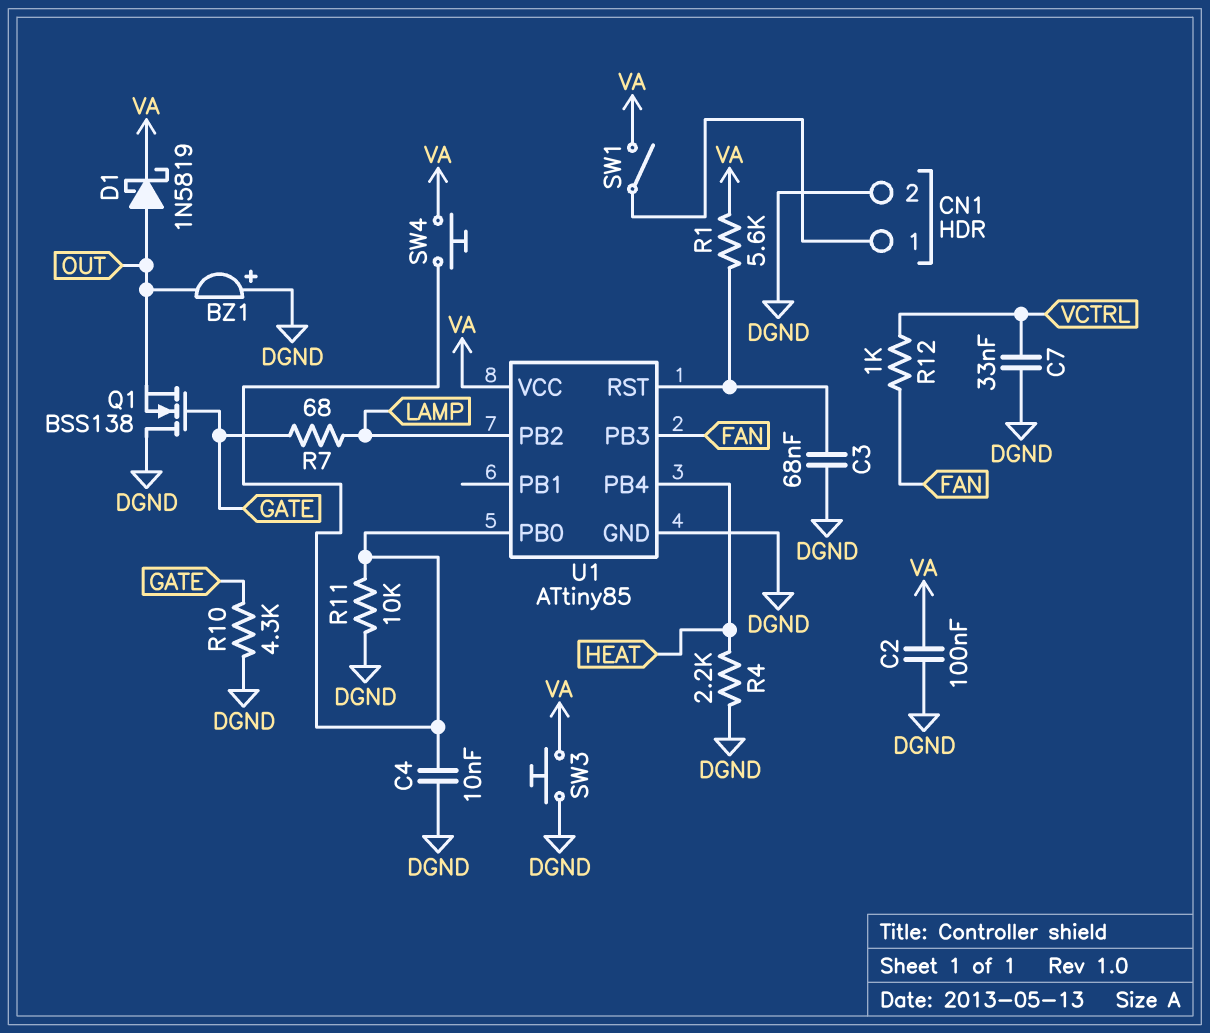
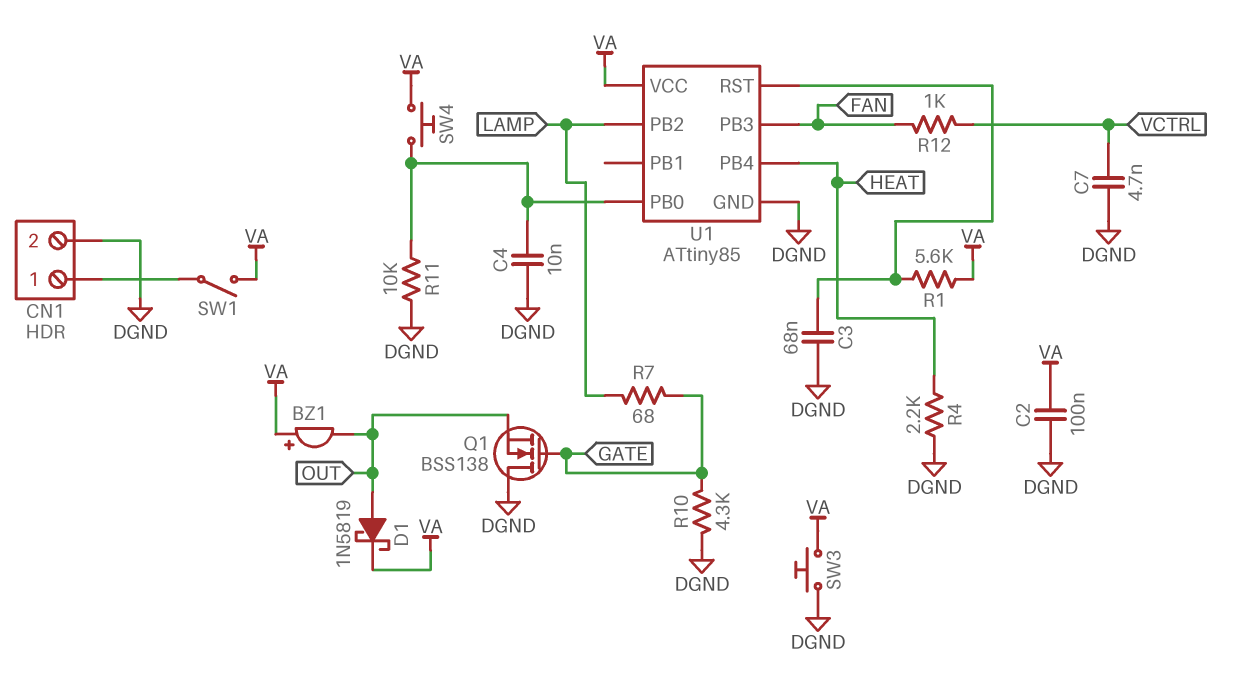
BZ1: buzzer (plus DGND, minus OUT) -> buzzer (plus VA, minus OUT)
C7: 33nF (DGND, VCTRL) -> 4.7nF (DGND, VCTRL)

